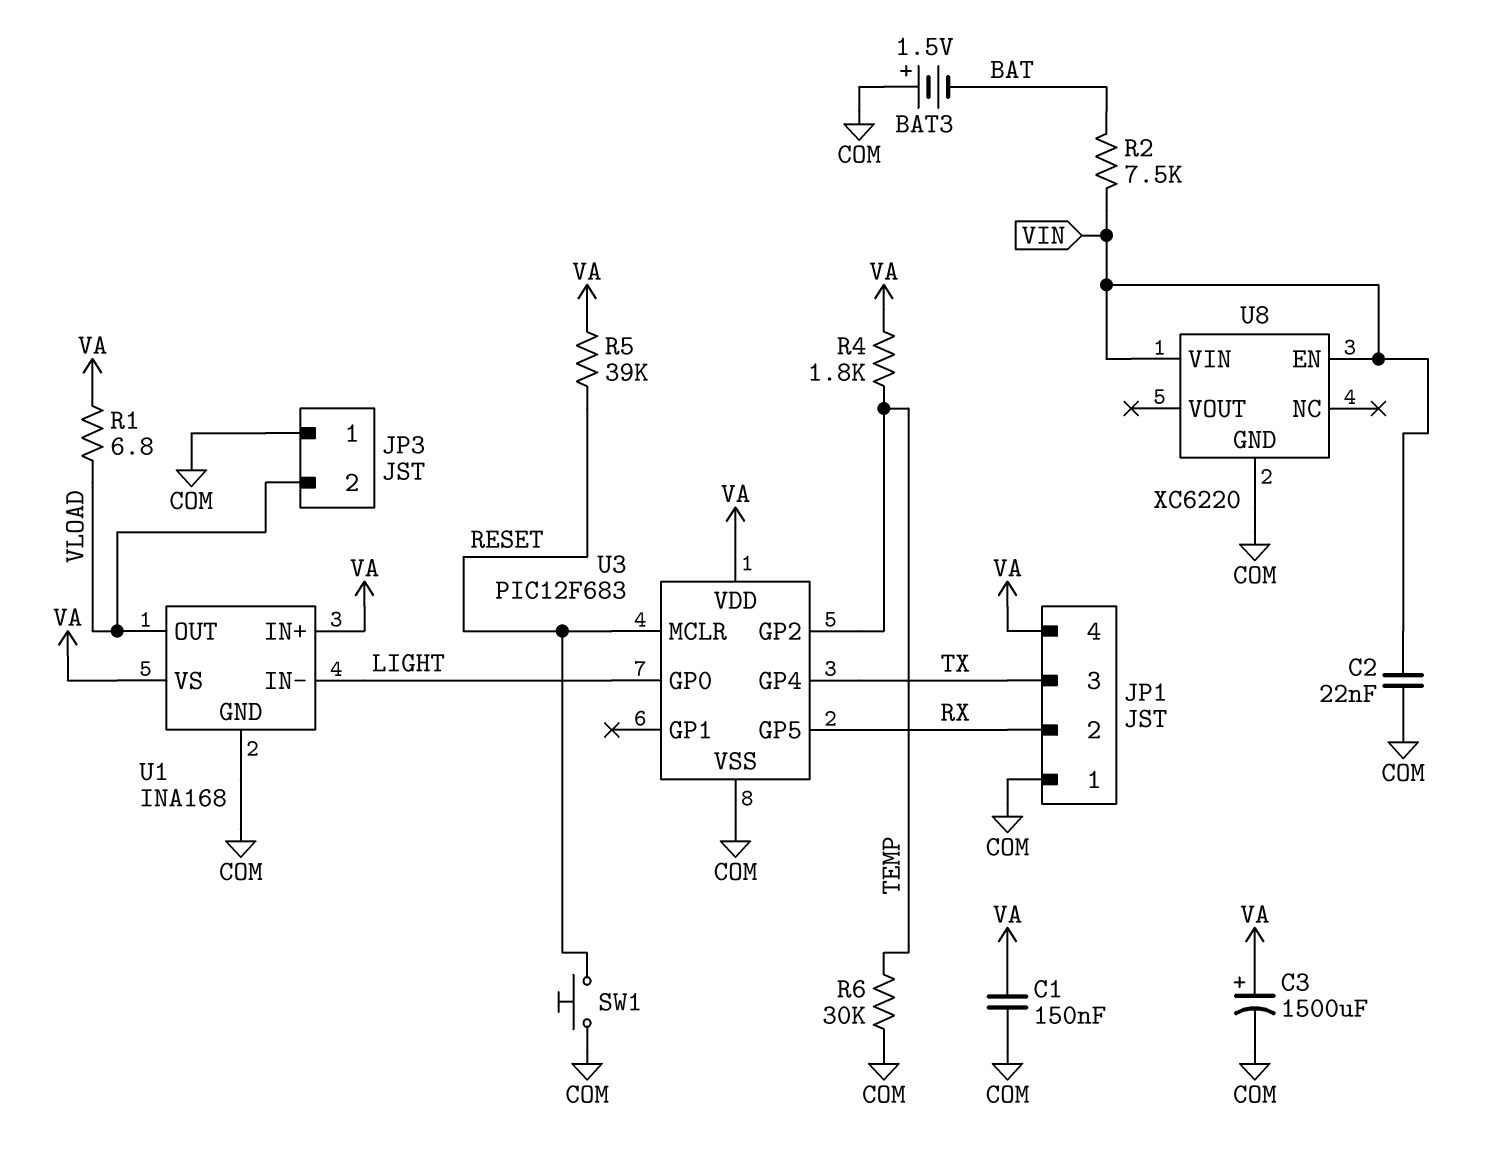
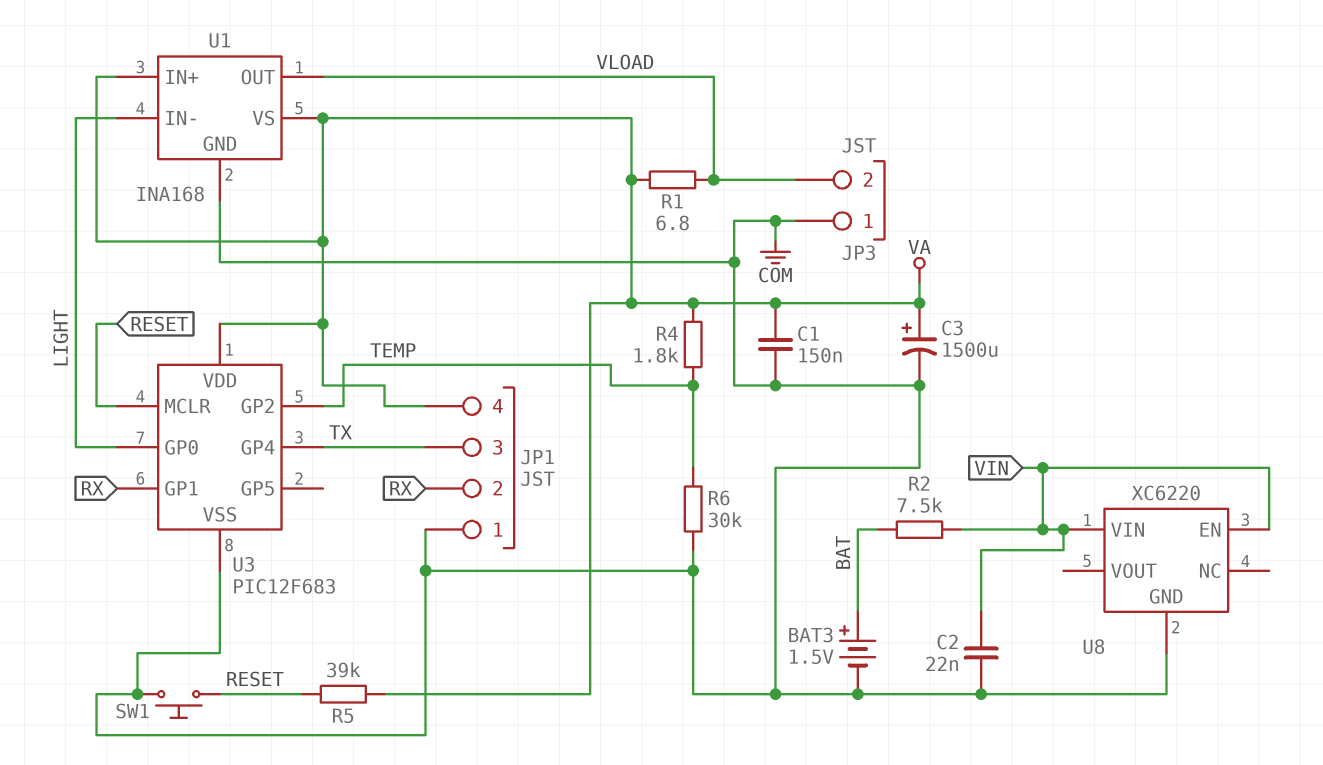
BAT3: 1.5V (plus COM, minus BAT) -> 1.5V (plus BAT, minus COM)
U3 pin GP1: none -> RX
U3 pin GP5: RX -> none

